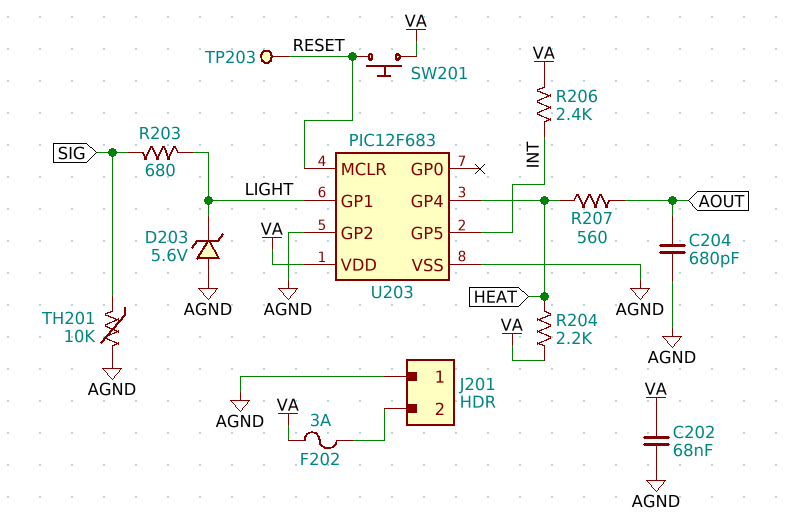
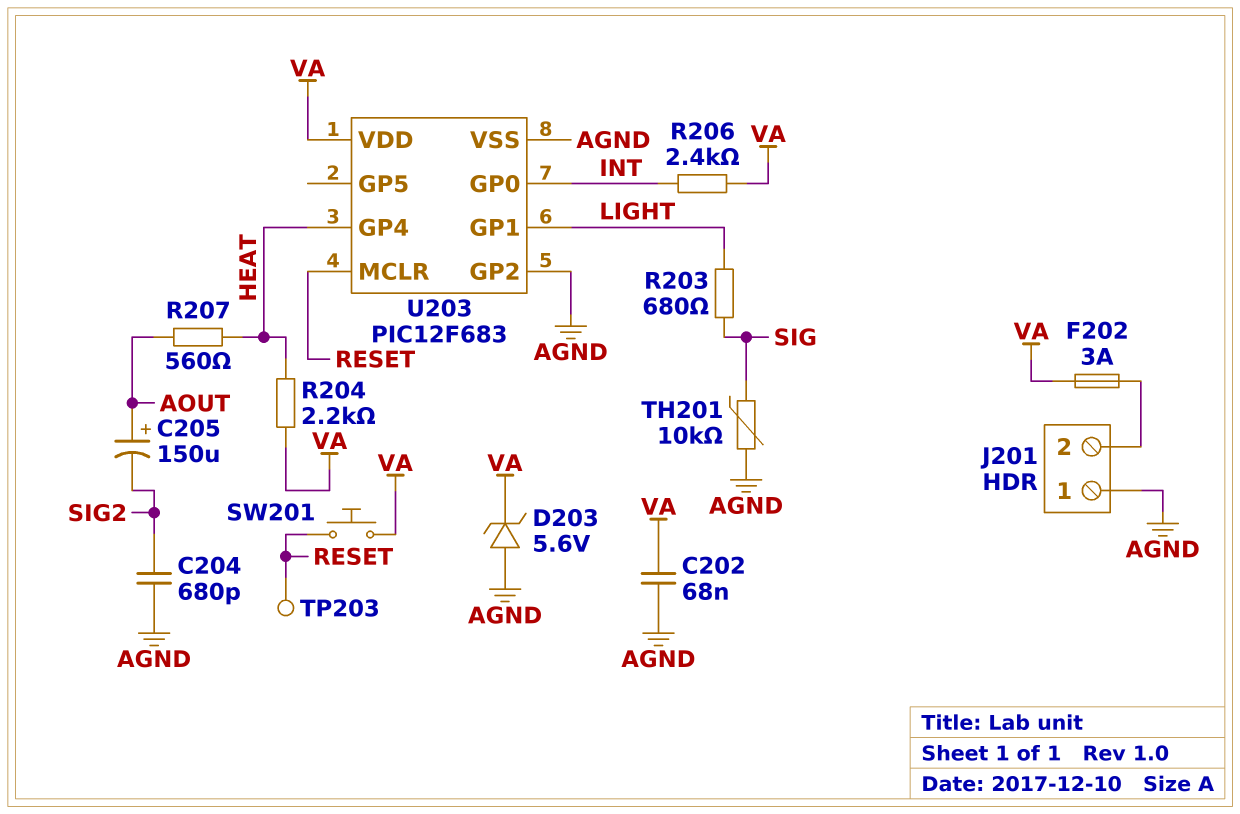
C204: 680pF (AGND, AOUT) -> 680pF (AGND, SIG2)
C205: none -> 150uF (plus AOUT, minus SIG2)
D203: zener 5.6V (A AGND, K LIGHT) -> zener 5.6V (A AGND, K VA)
U203 pin GP0: none -> INT
U203 pin GP5: INT -> none

